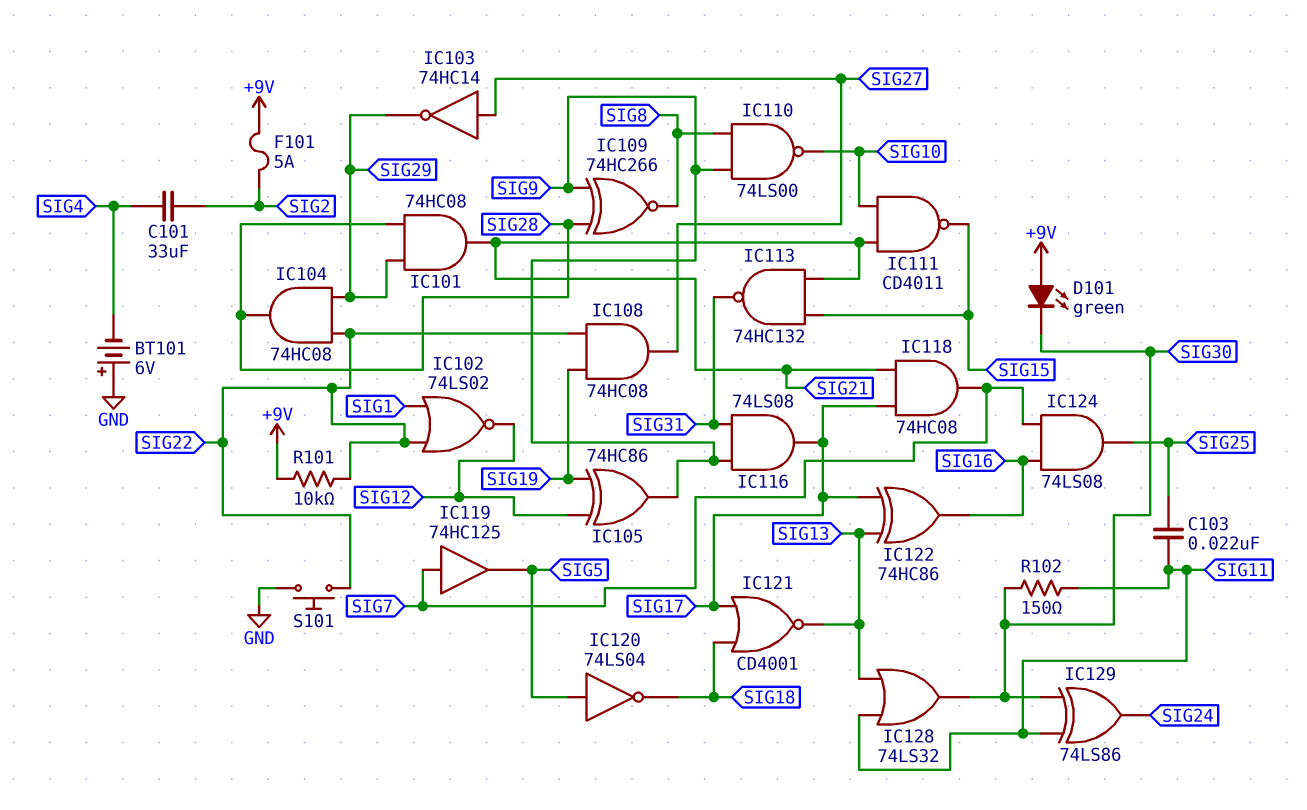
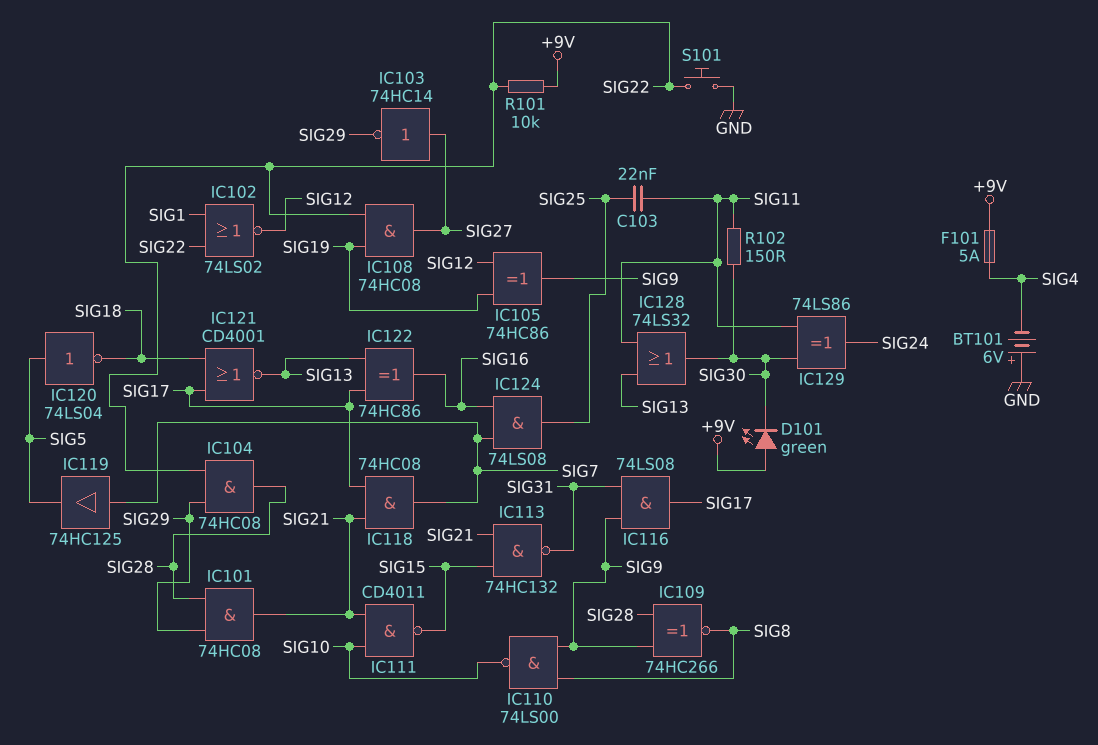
C101: 33uF (SIG2, SIG4) -> none
F101: 5A (+9V, SIG2) -> 5A (+9V, SIG4)

